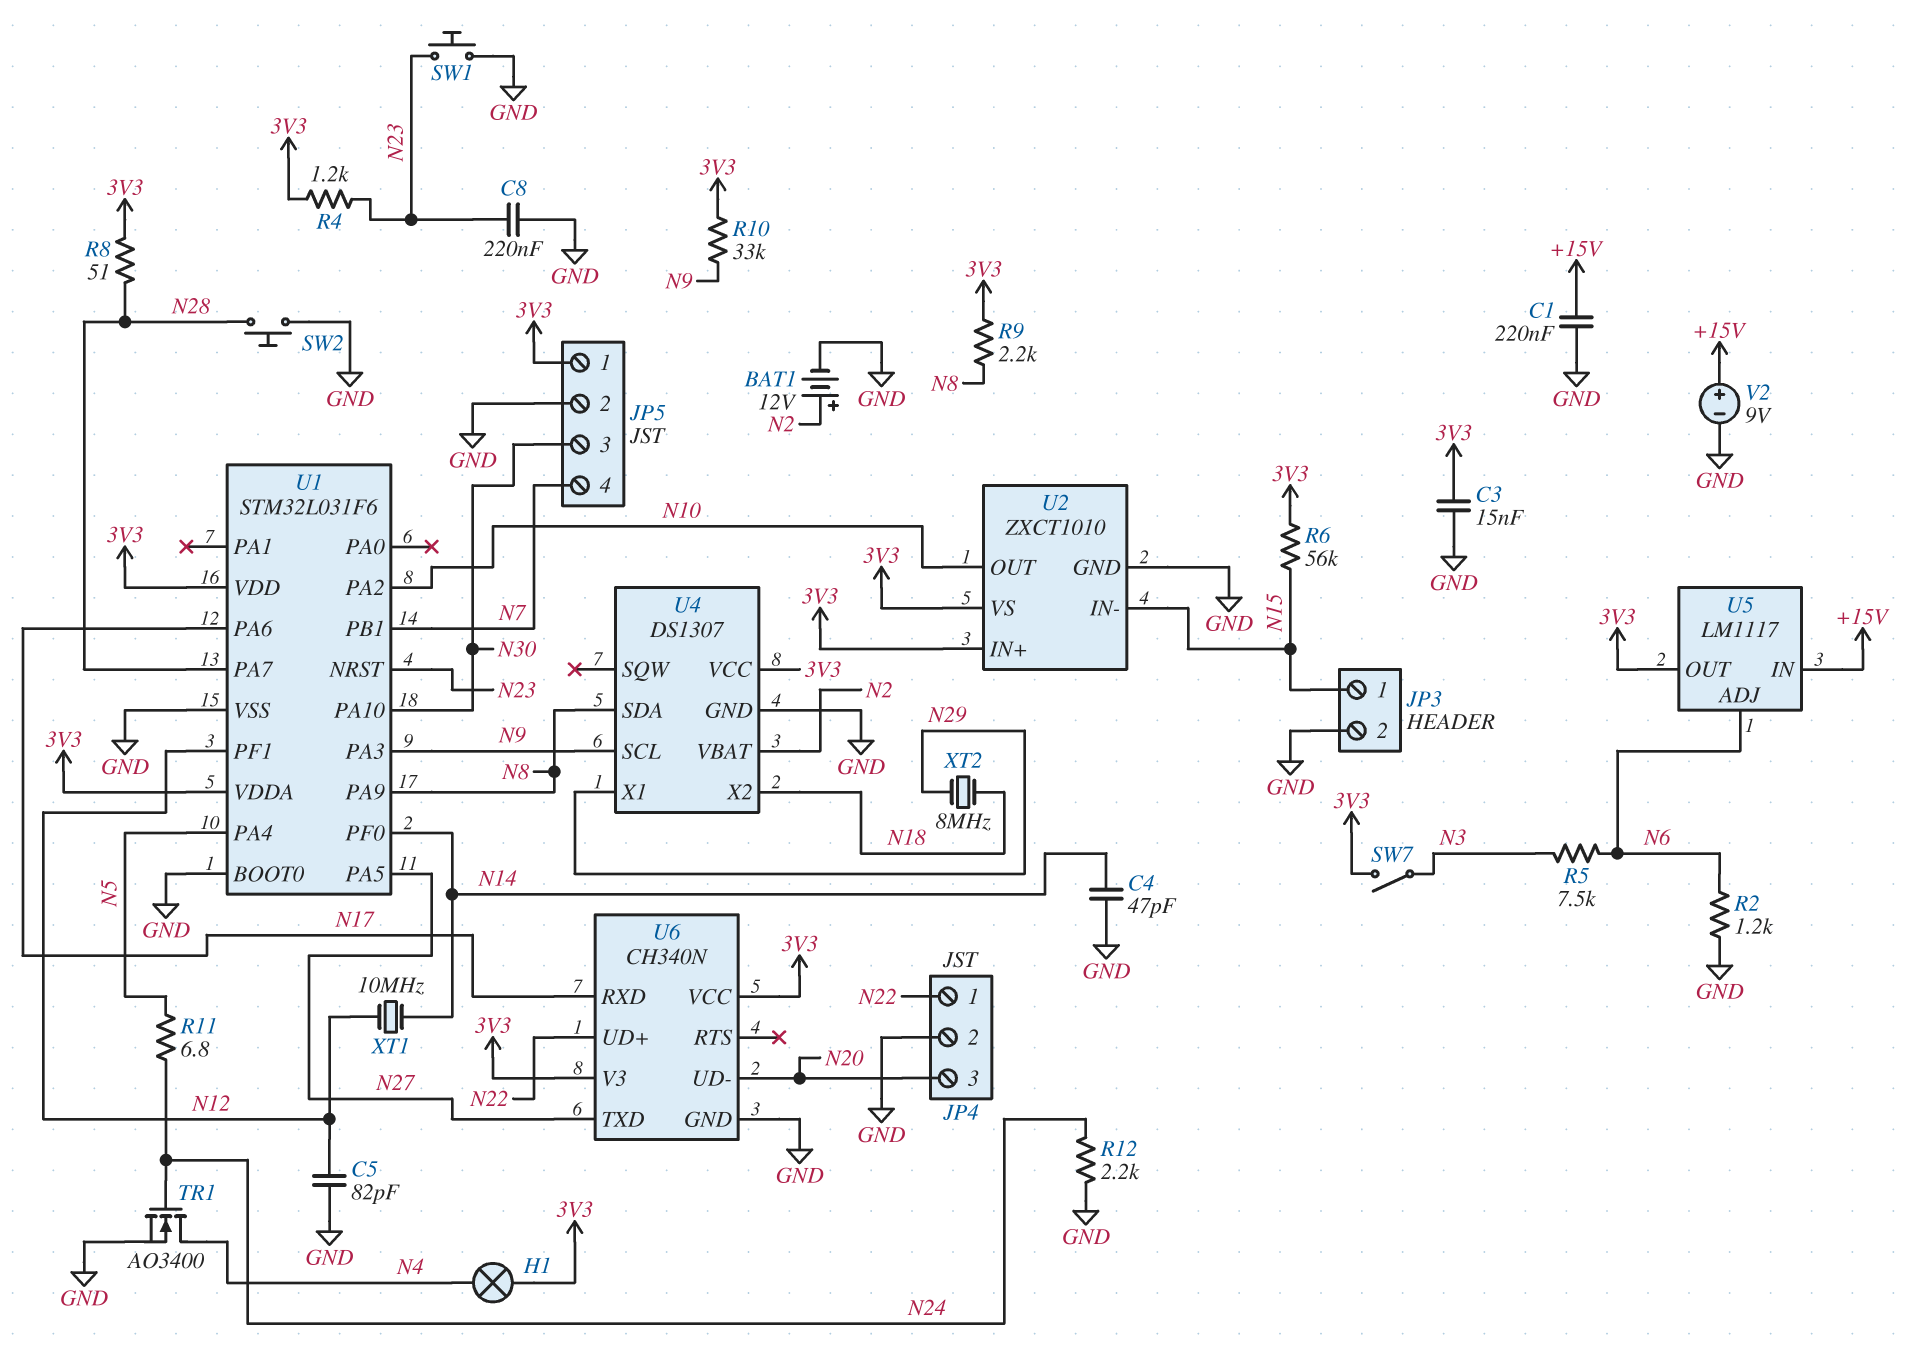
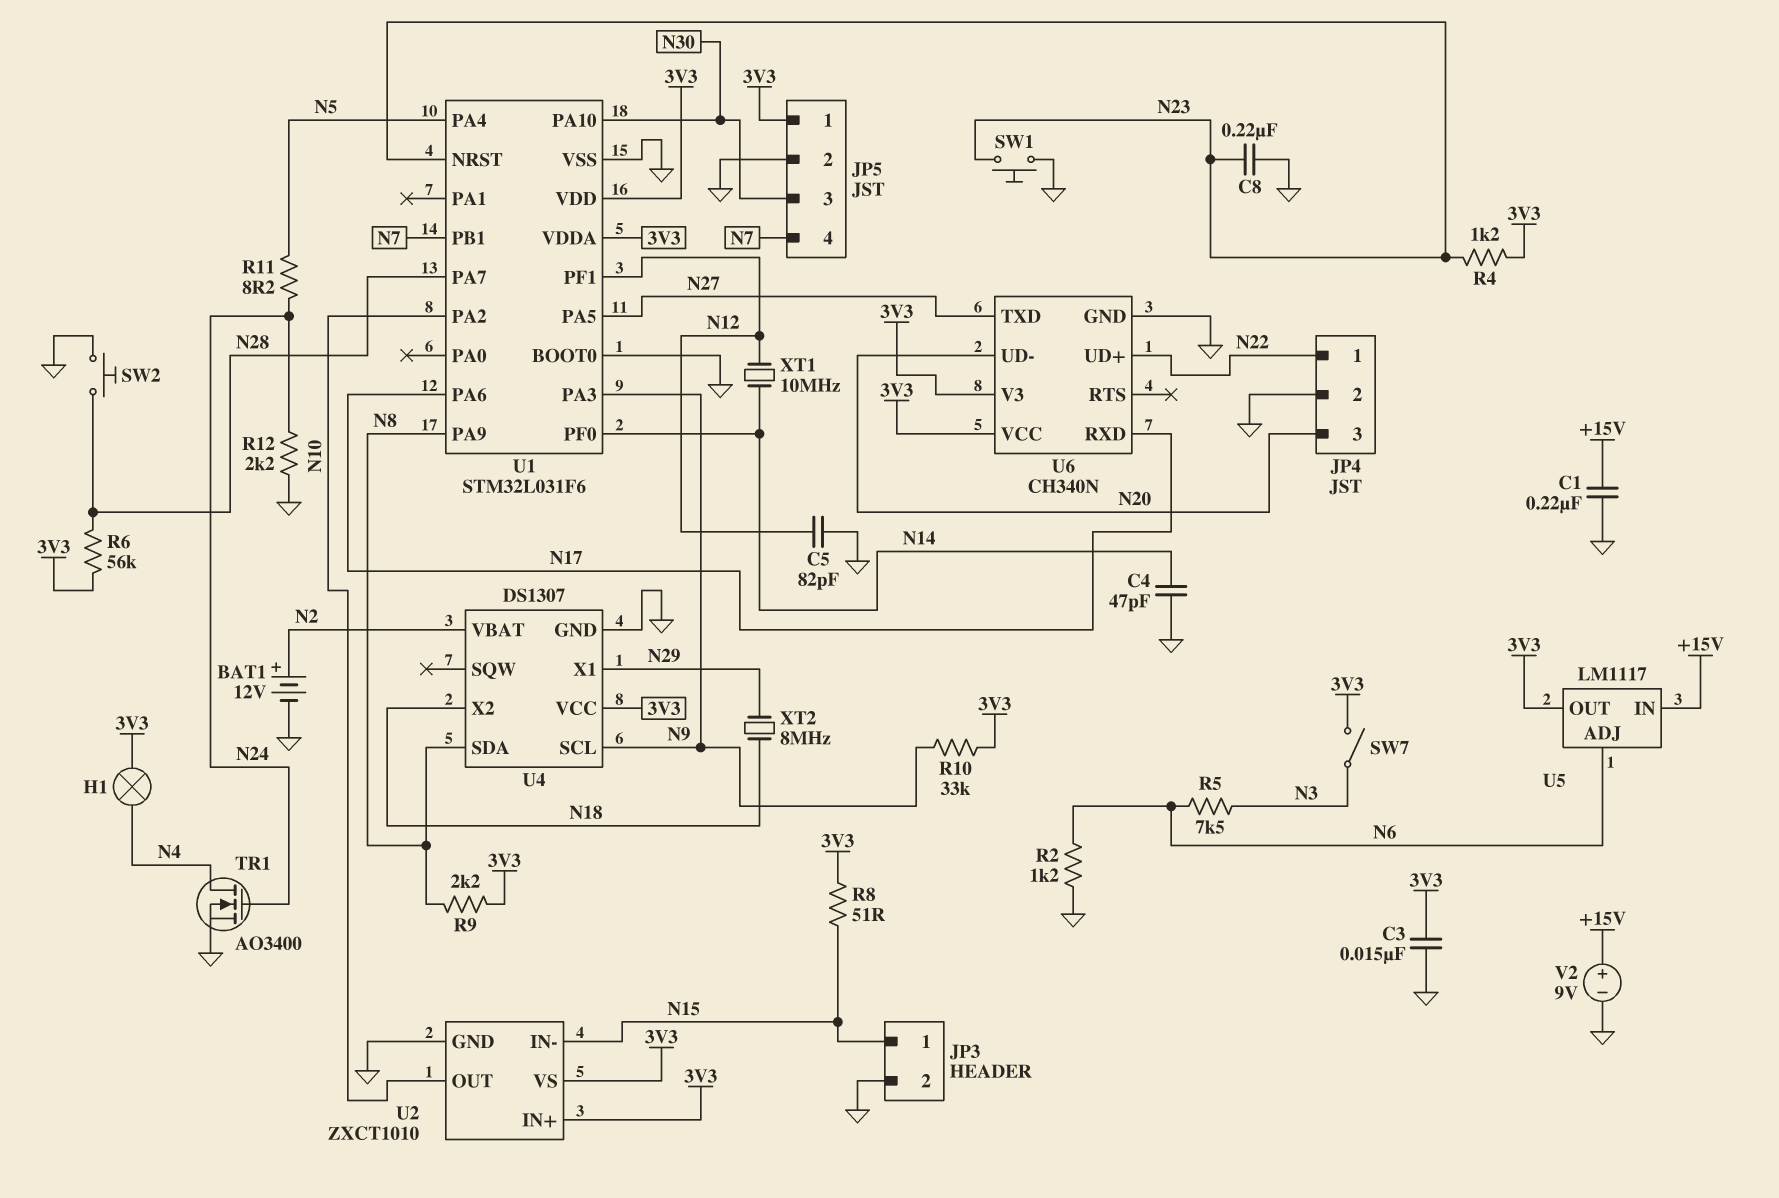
R6: 56k (3V3, N15) -> 56k (3V3, N28)
R8: 51 (3V3, N28) -> 51 (3V3, N15)
R11: 6.8 (N5, N24) -> 8.2 (N5, N24)

